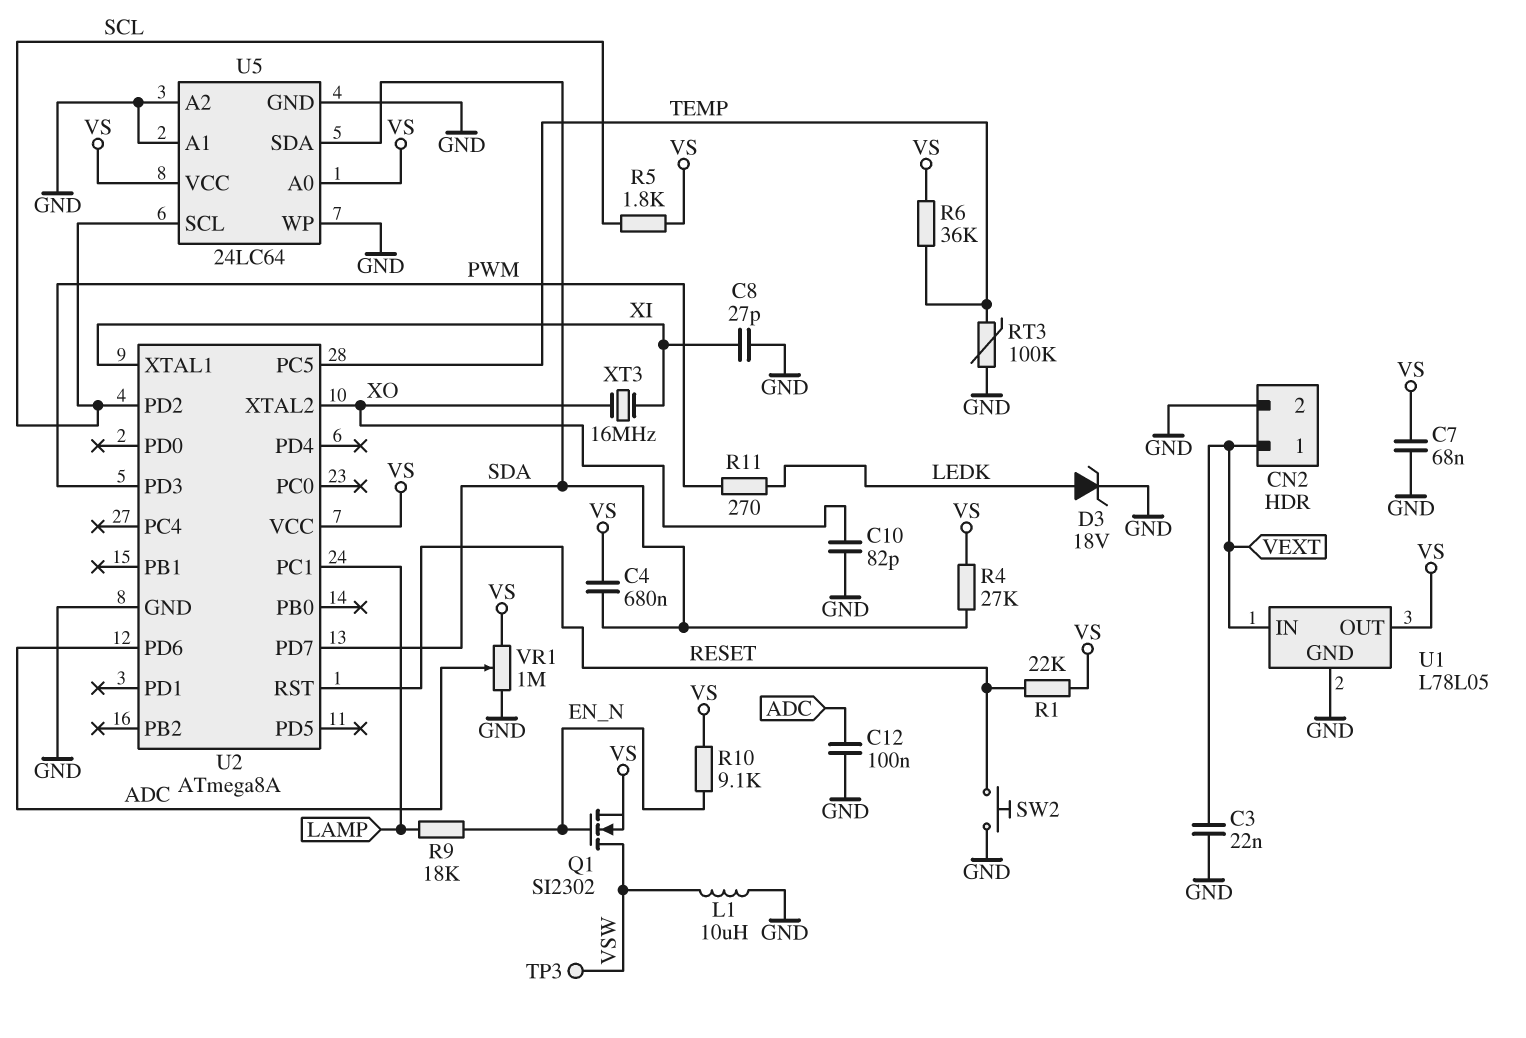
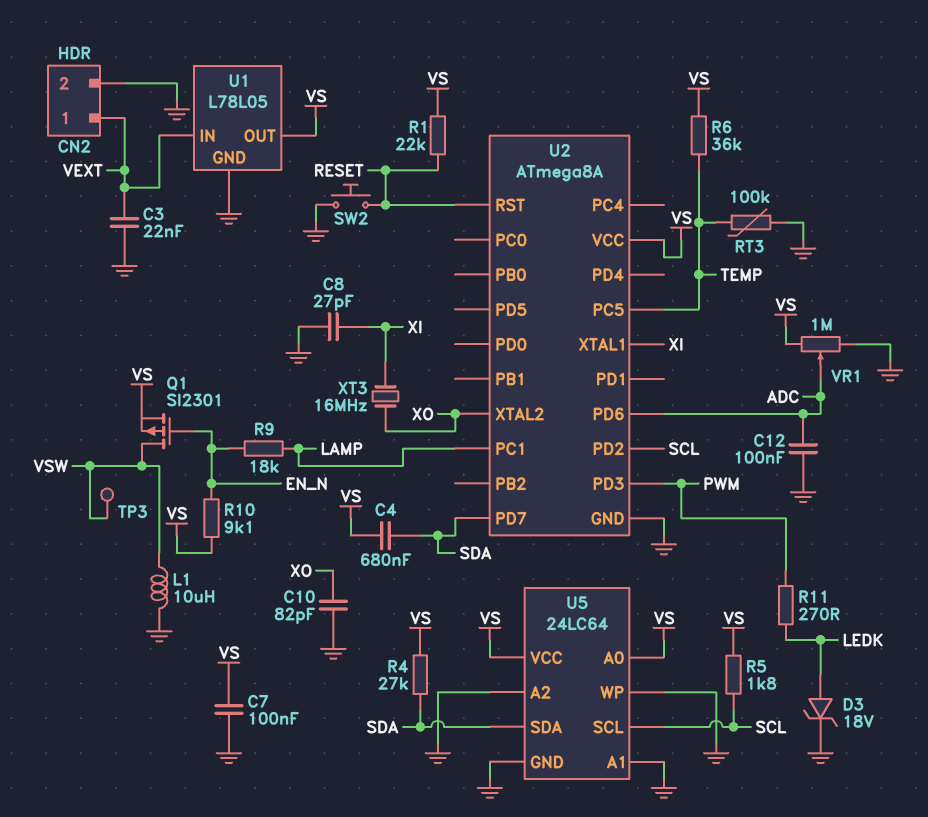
C7: 68nF (GND, VS) -> 100nF (GND, VS)
Q1: NMOS SI2302 (G EN_N, D VSW, S VS) -> PMOS SI2301 (G EN_N, D VSW, S VS)

